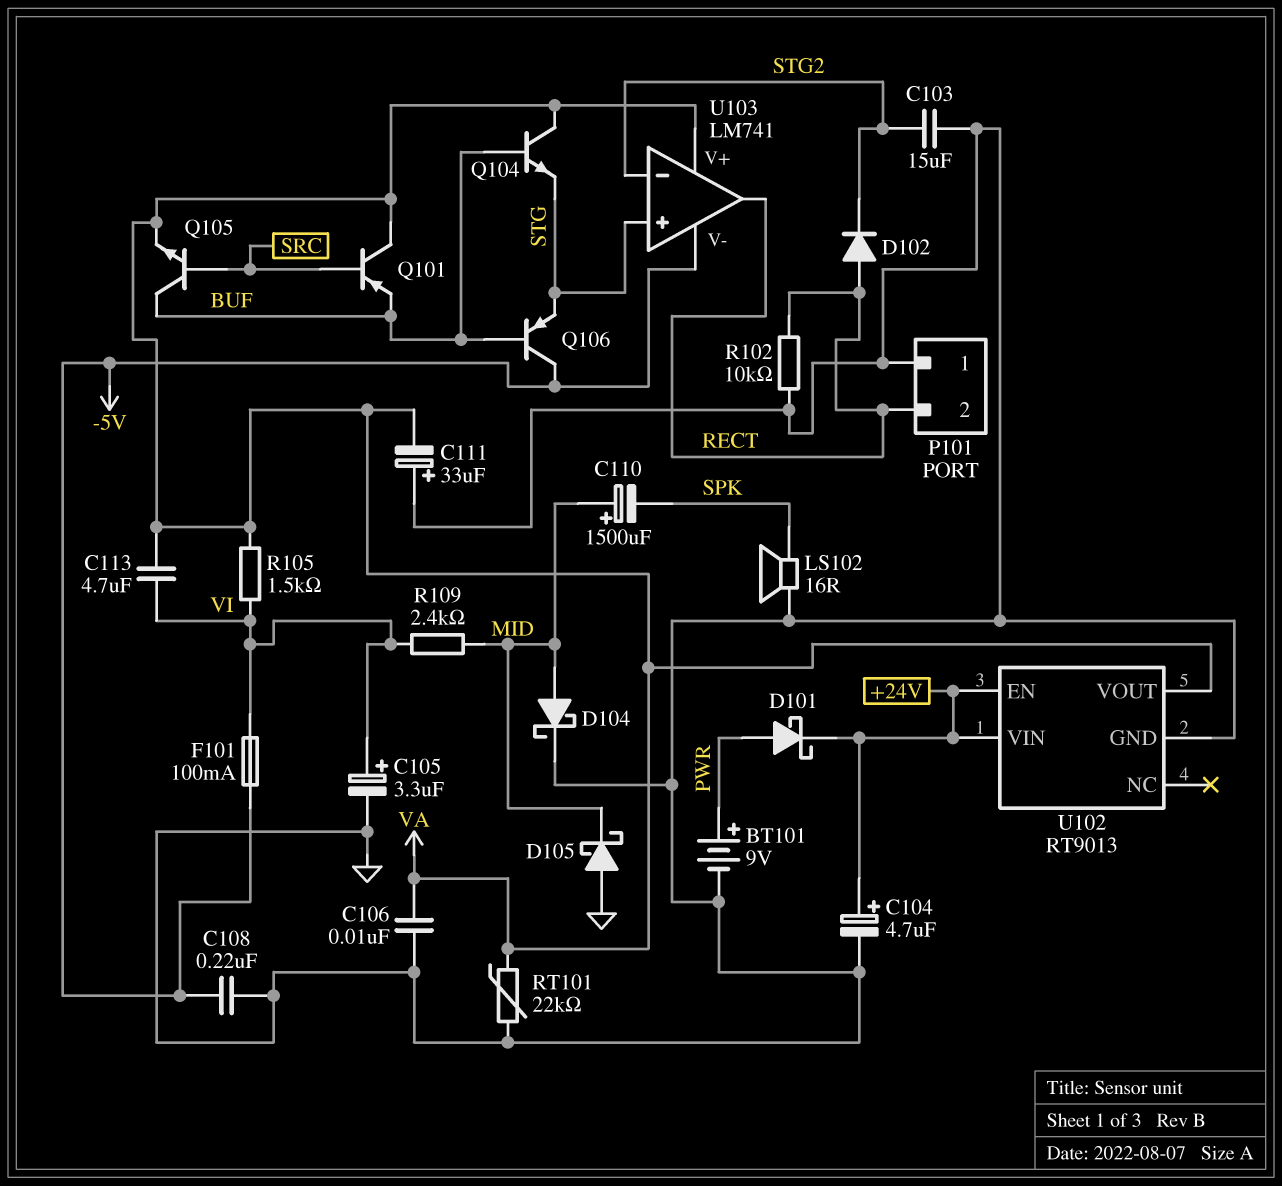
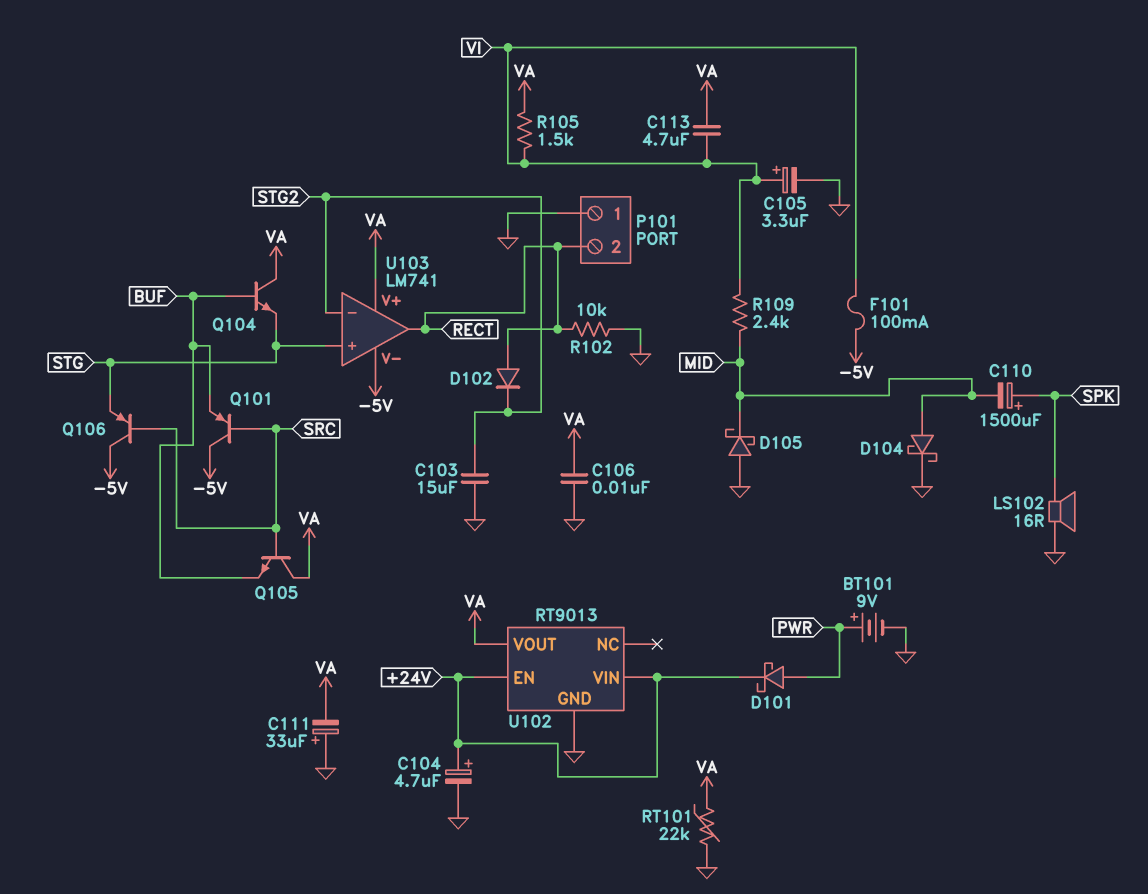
C108: 220nF (-5V, GND) -> none
C110: 1500uF (plus MID, minus SPK) -> 1500uF (plus SPK, minus MID)
Q101: PNP (B SRC, C VA, E BUF) -> PNP (B SRC, C -5V, E BUF)
Q105: NPN (B SRC, C BUF, E VA) -> NPN (B SRC, C VA, E BUF)
Q106: PNP (B BUF, C -5V, E STG) -> PNP (B SRC, C -5V, E STG)

